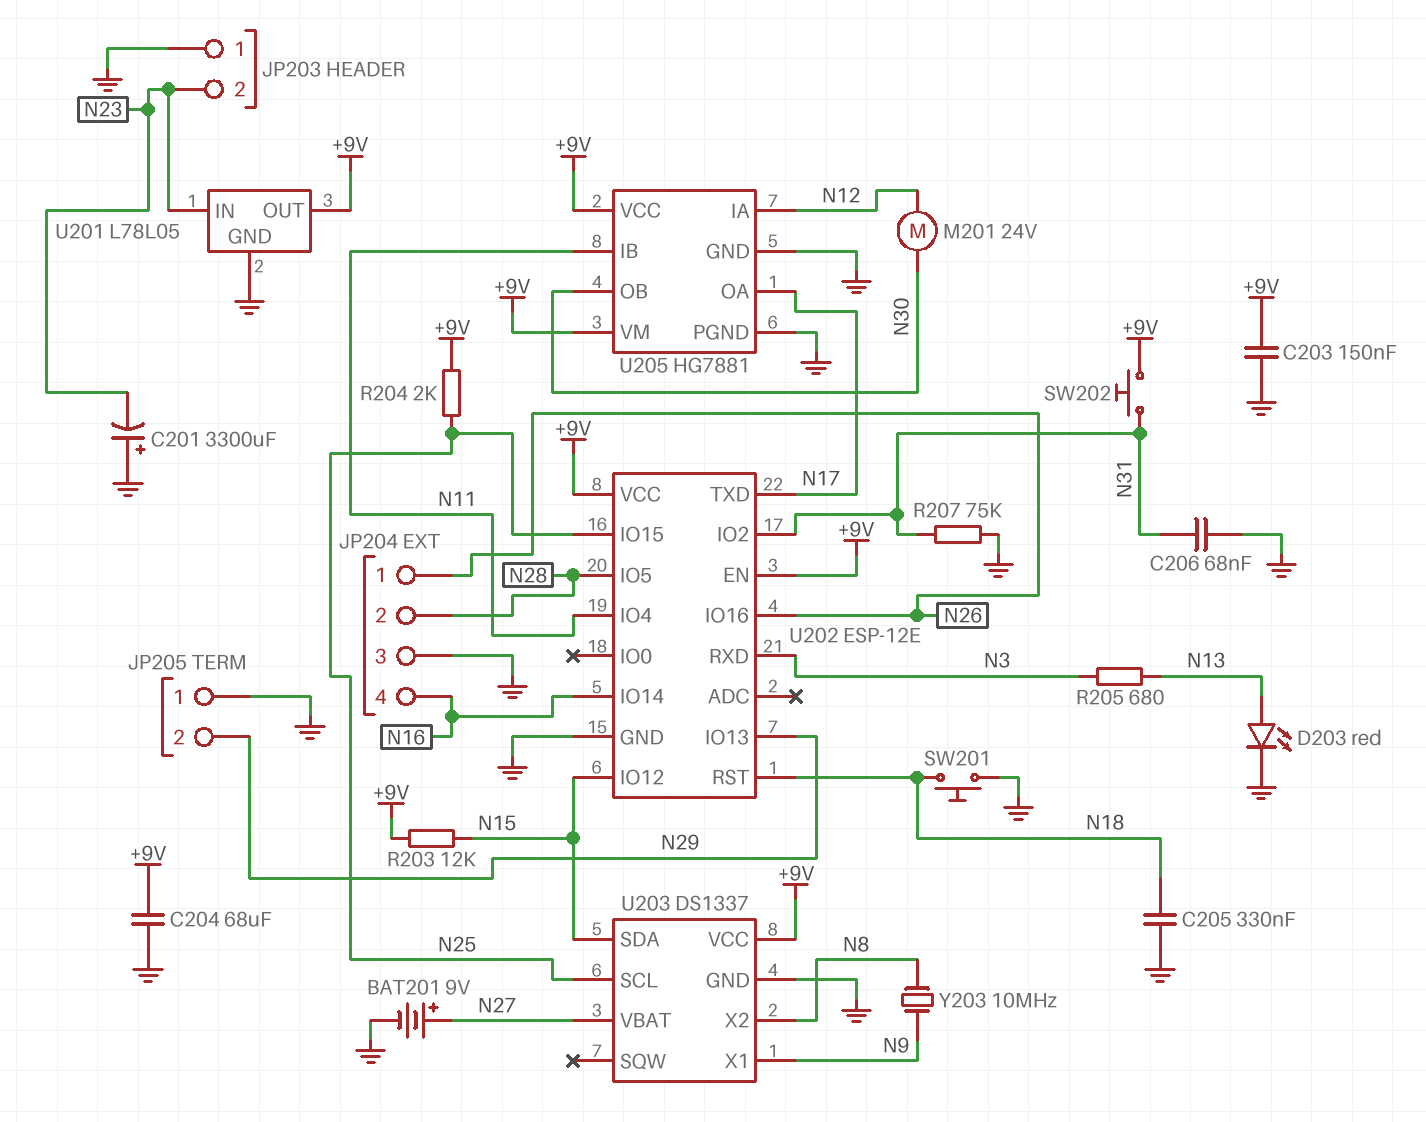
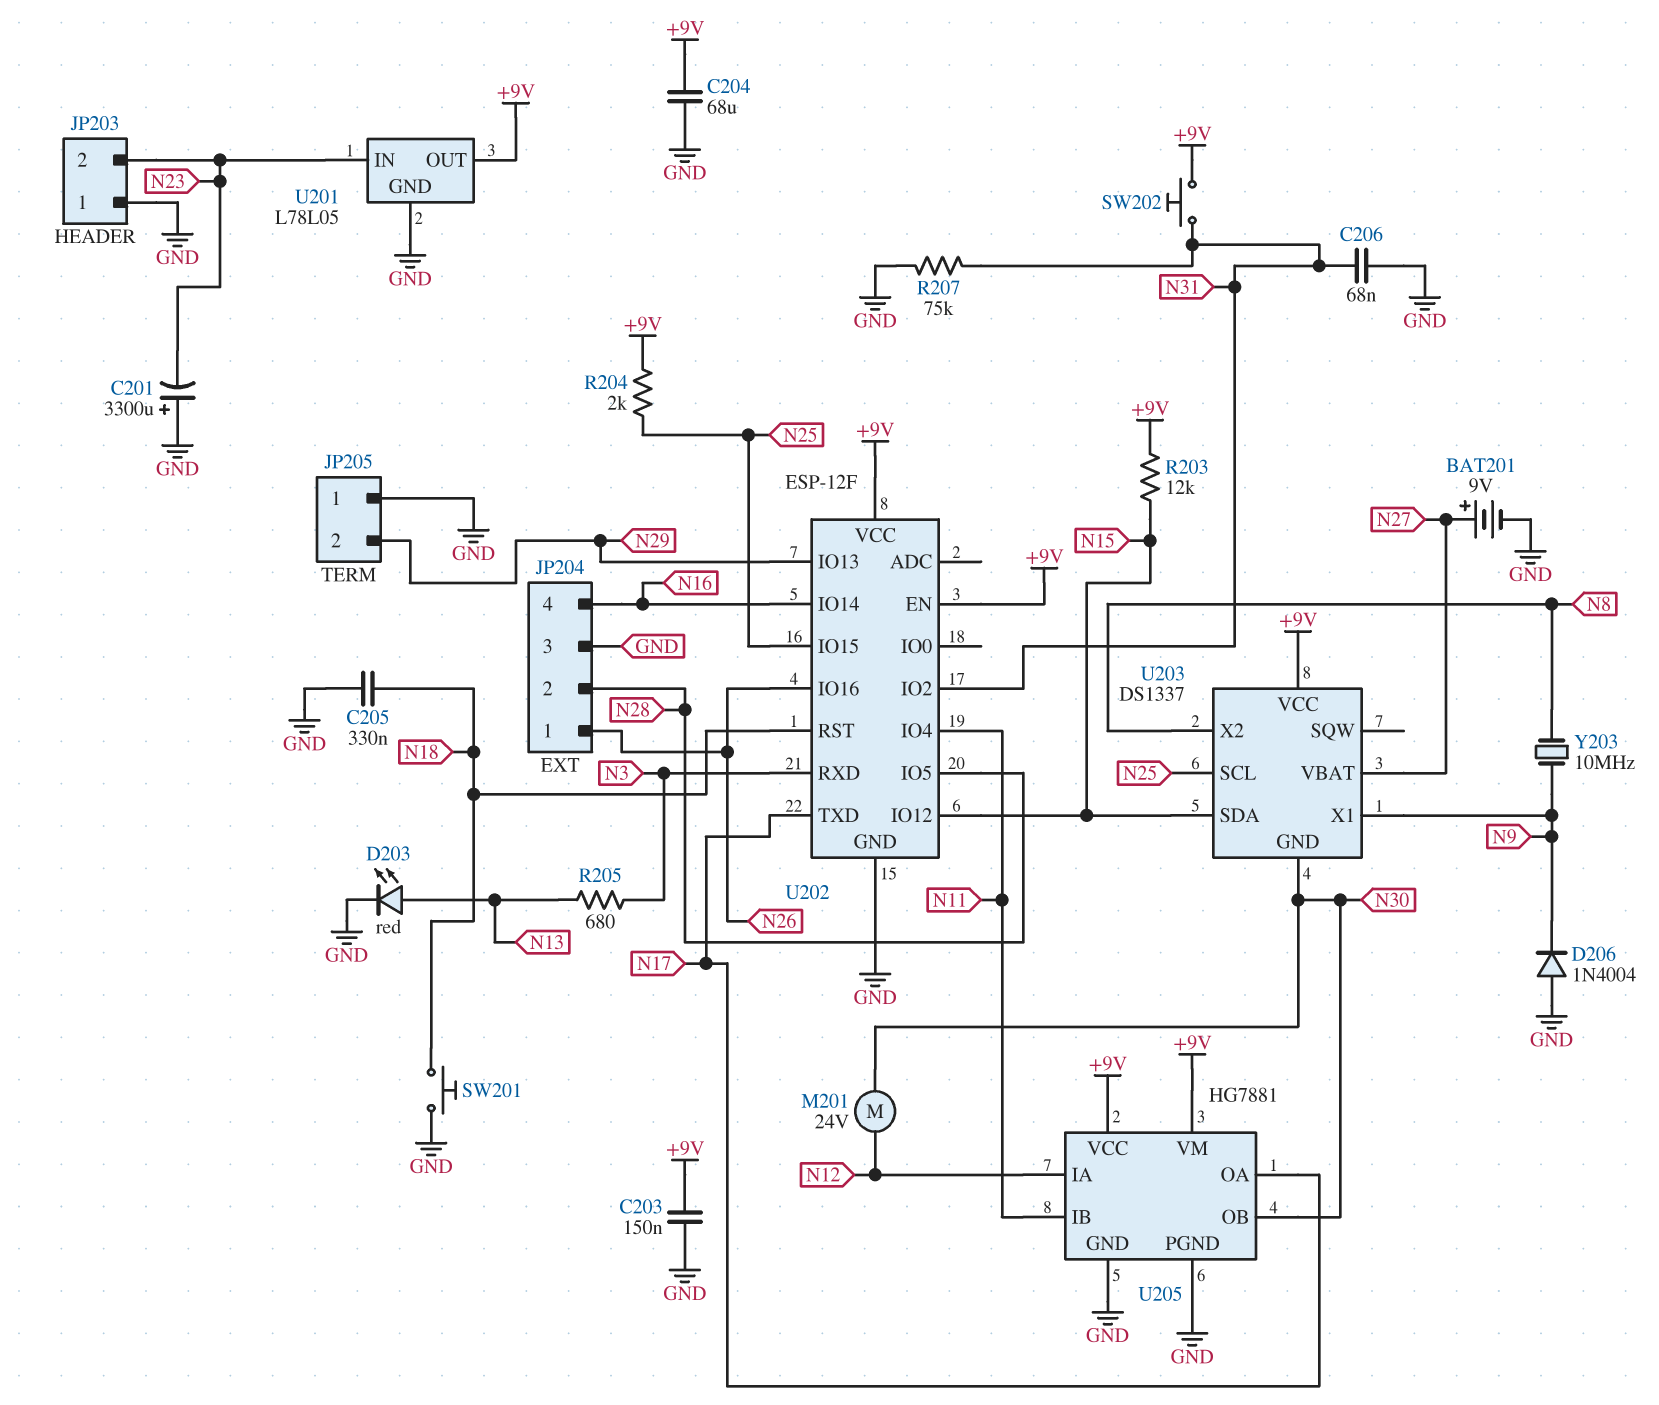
D206: none -> diode 1N4004 (A GND, K N9)
U202: ESP-12E -> ESP-12F
U203 pin GND: GND -> N30

